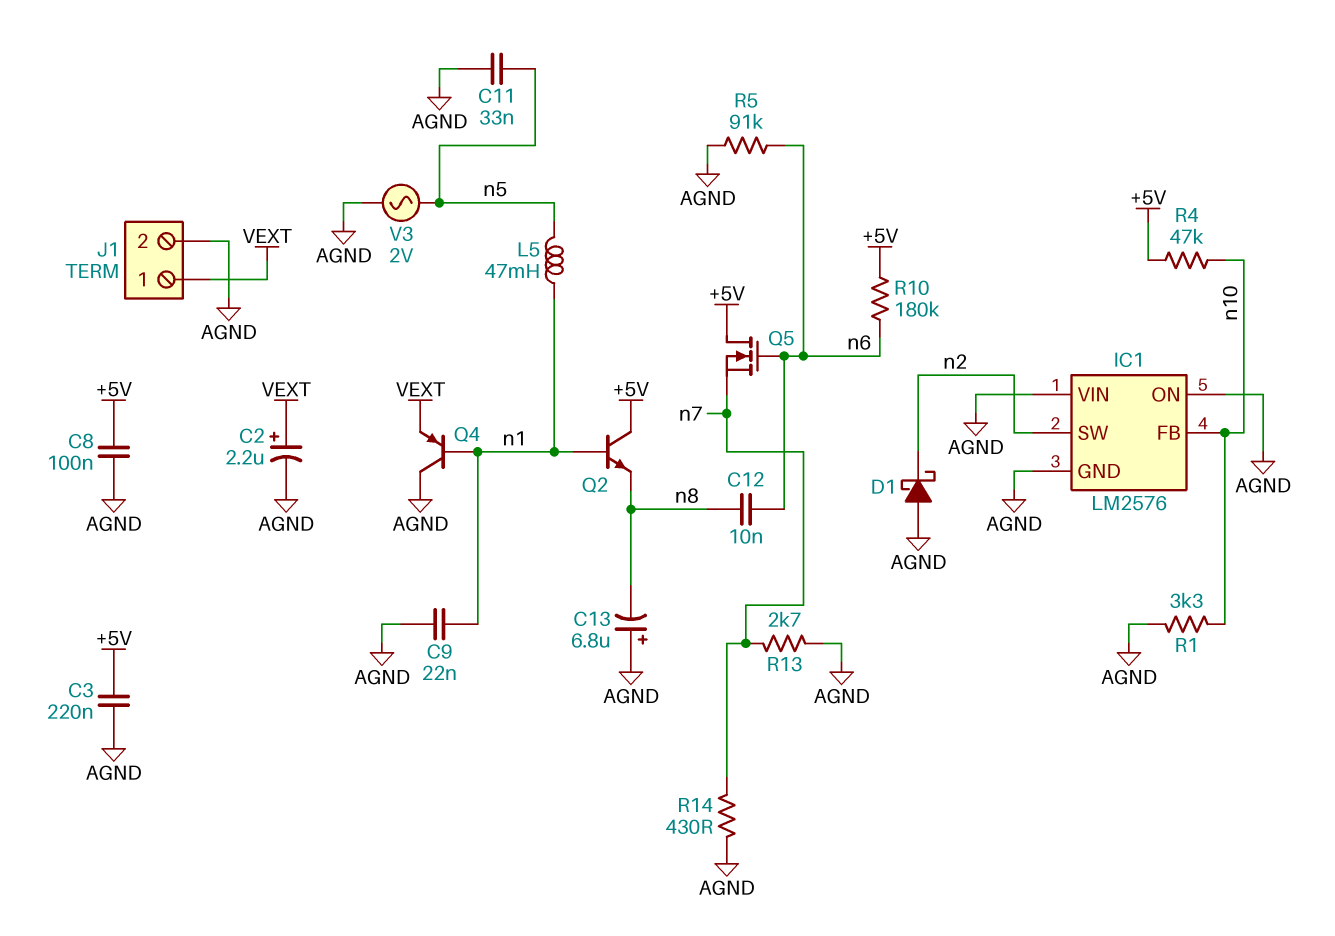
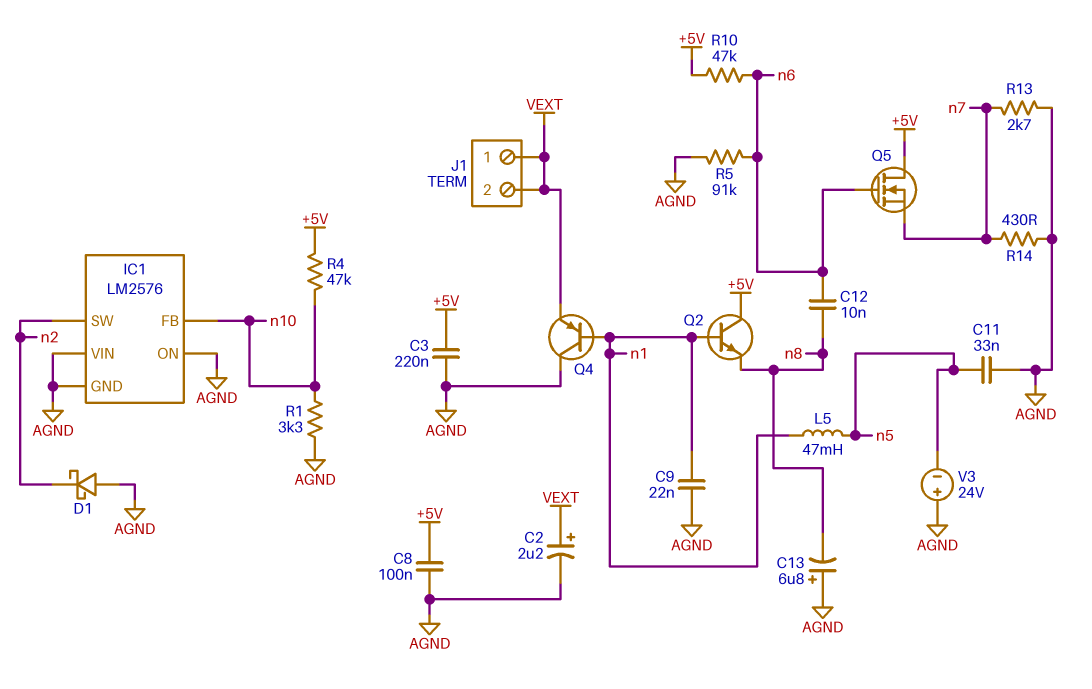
J1 pin 2: AGND -> VEXT
R10: 180k (+5V, n6) -> 47k (+5V, n6)
V3: AC 2V (AGND, n5) -> 24V (plus AGND, minus n5)

